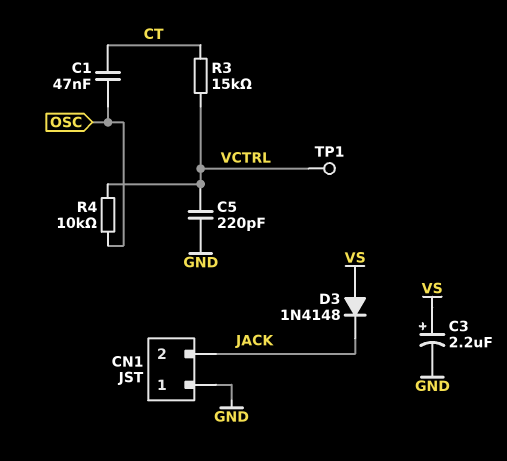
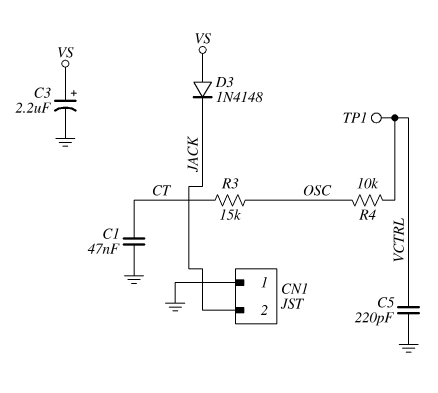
C1: 47nF (CT, OSC) -> 47nF (CT, GND)
R3: 15k (CT, VCTRL) -> 15k (CT, OSC)

